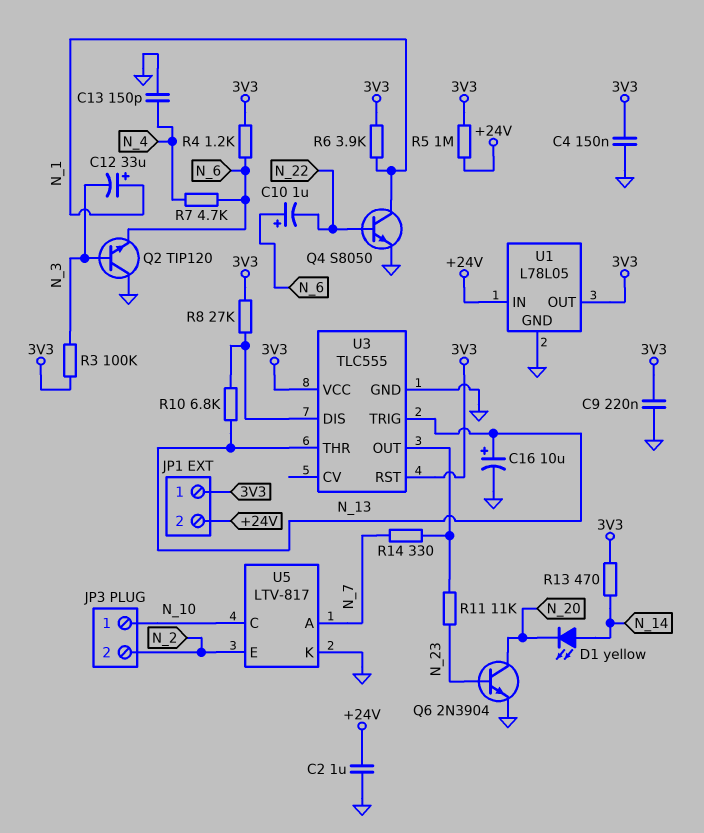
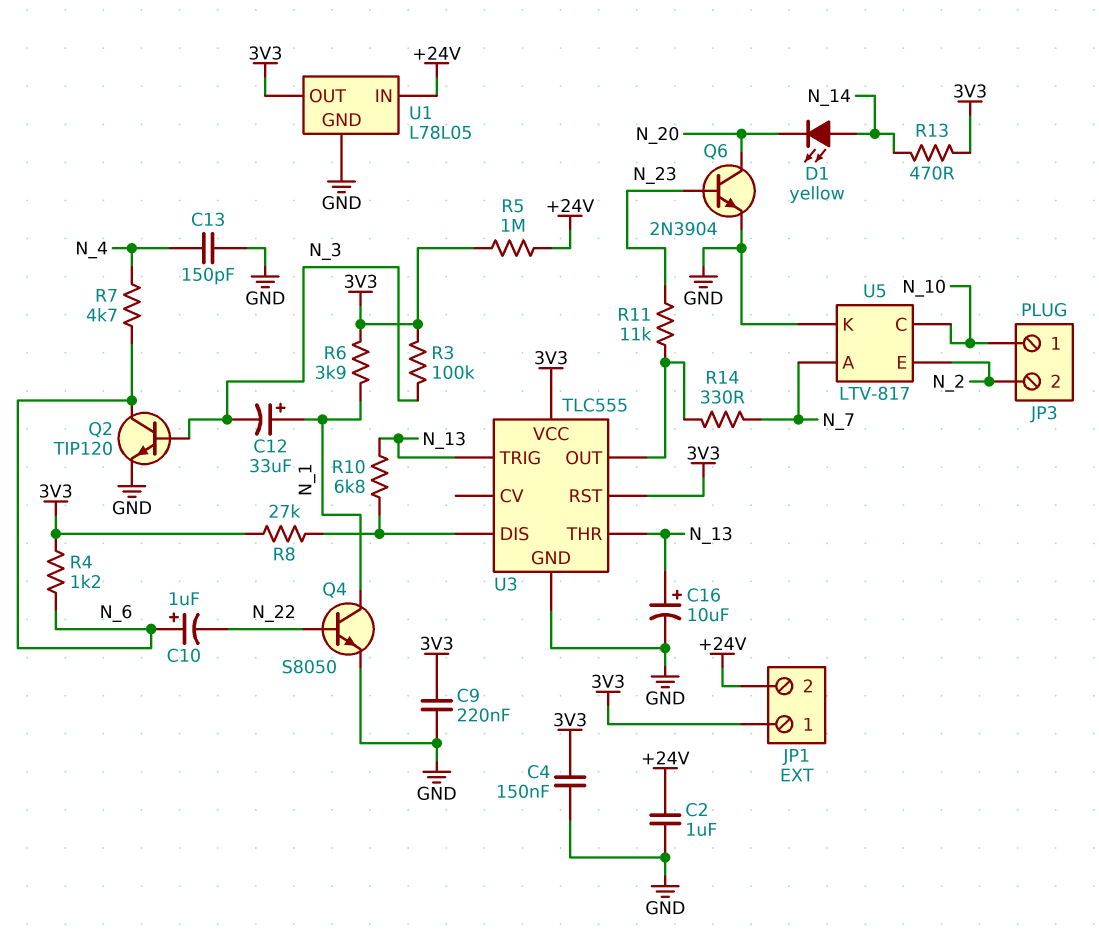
Q2: NPN TIP120 (B N_3, C GND, E N_6) -> NPN TIP120 (B N_3, C N_6, E GND)

